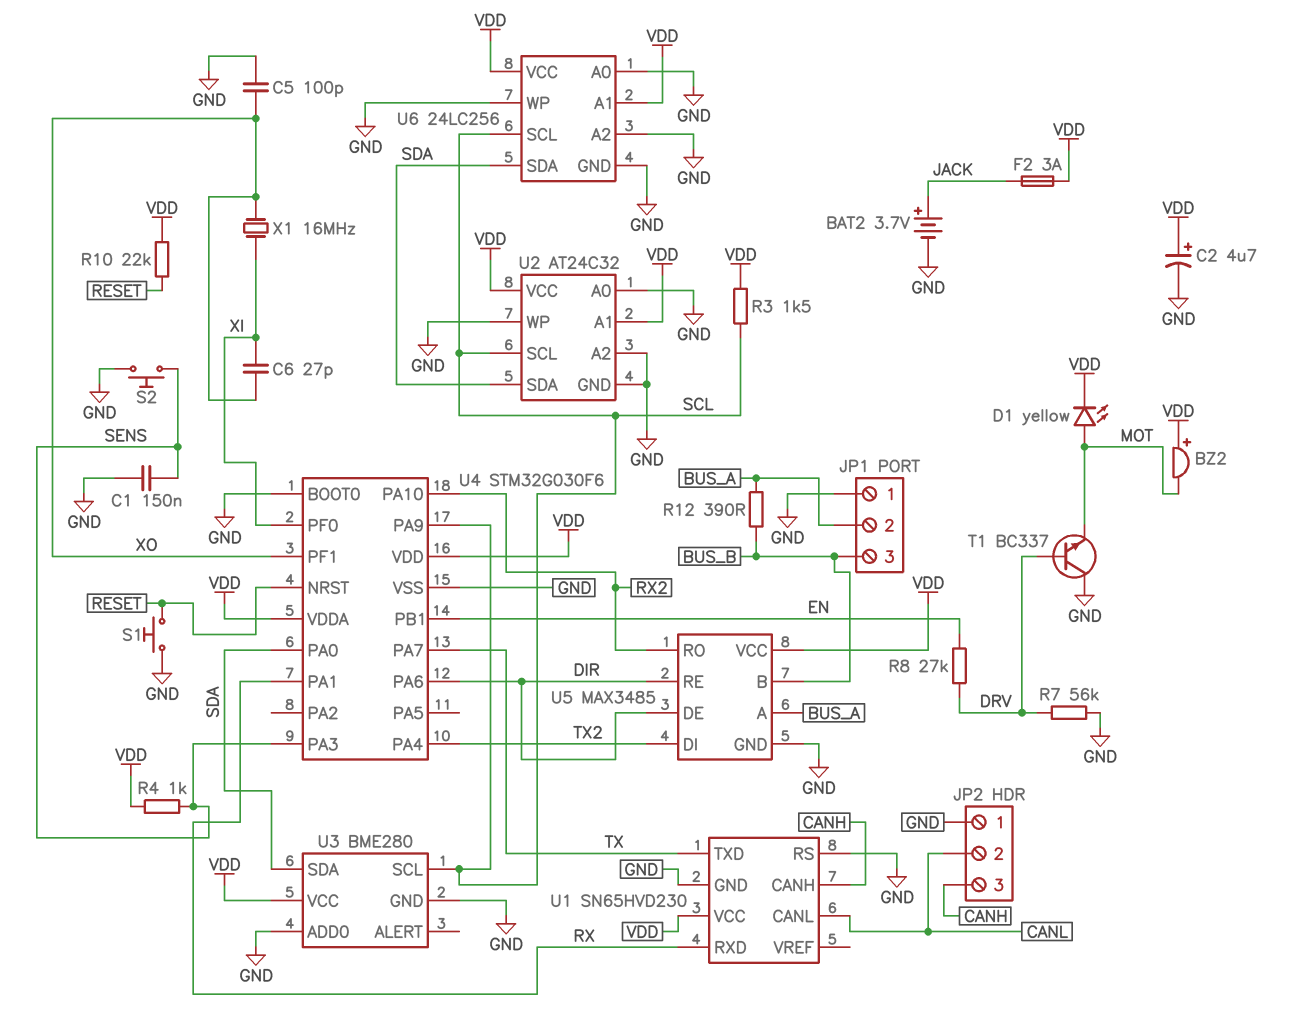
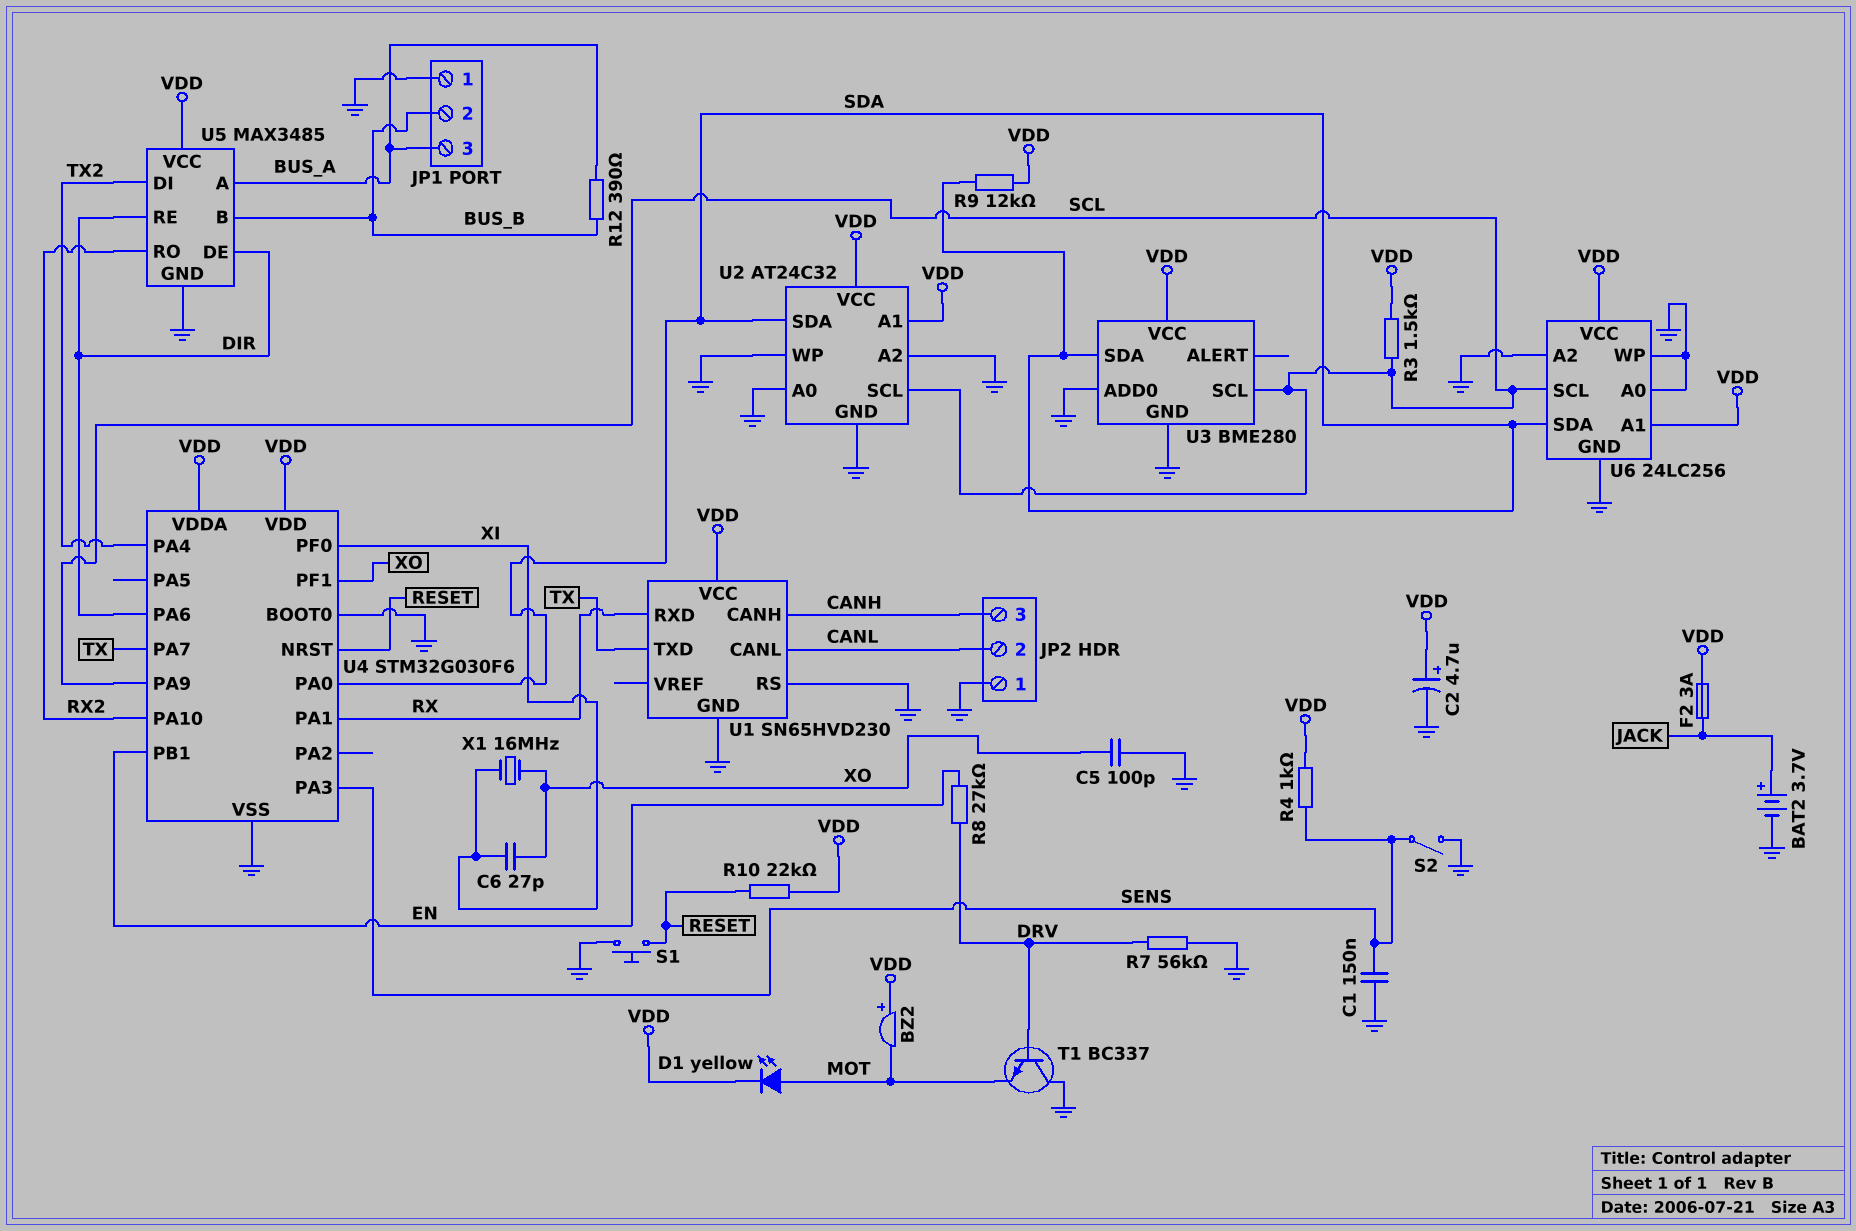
JP1 pin 2: BUS_A -> BUS_B
JP1 pin 3: BUS_B -> BUS_A
R9: none -> 12k (SDA, VDD)
S2: button (GND, SENS) -> switch (GND, SENS)

